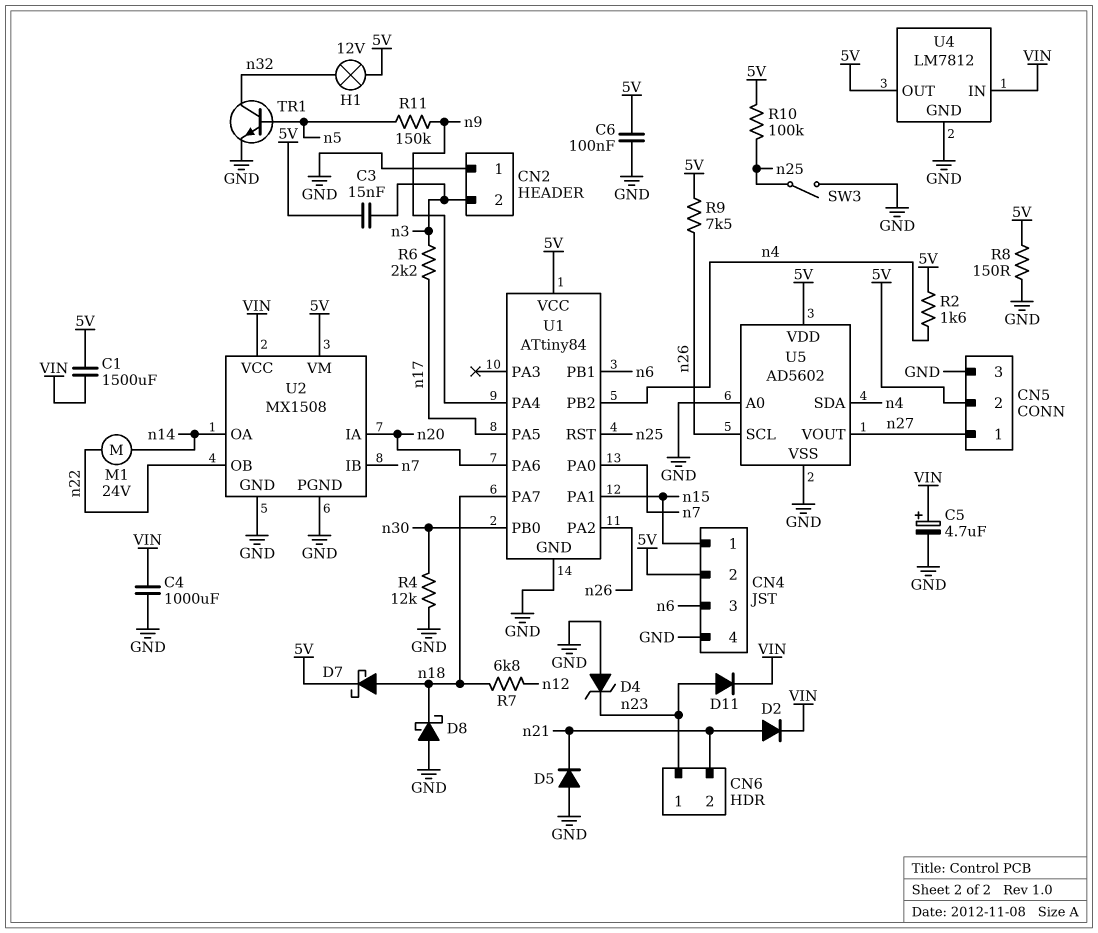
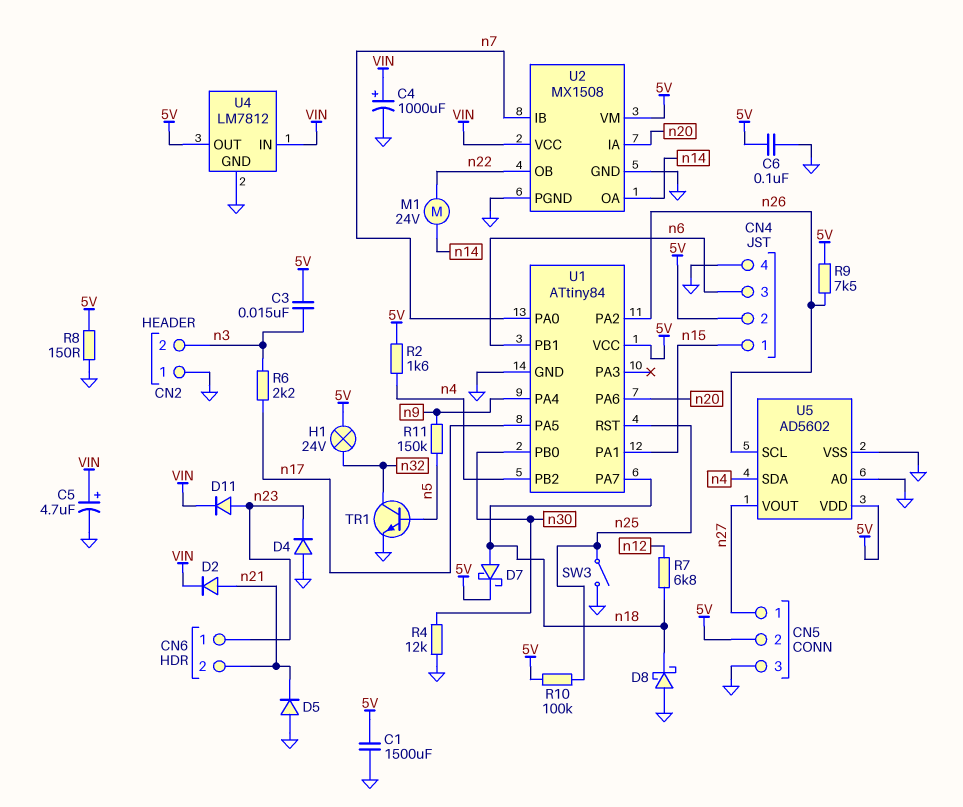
C1: 1500uF (5V, VIN) -> 1500uF (5V, GND)
C4: 1000uF (GND, VIN) -> 1000uF (plus VIN, minus GND)
D4: zener (A GND, K n23) -> diode (A GND, K n23)
H1: lamp 12V (5V, n32) -> lamp 24V (5V, n32)

